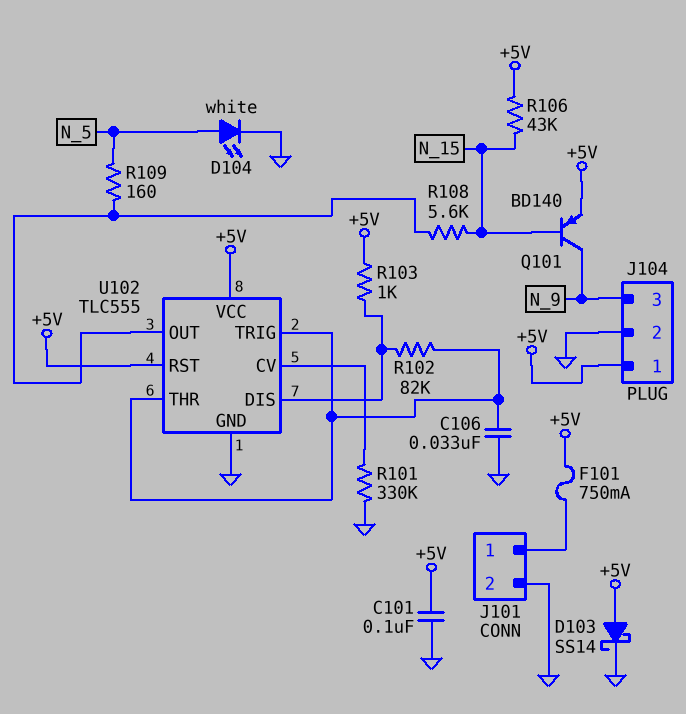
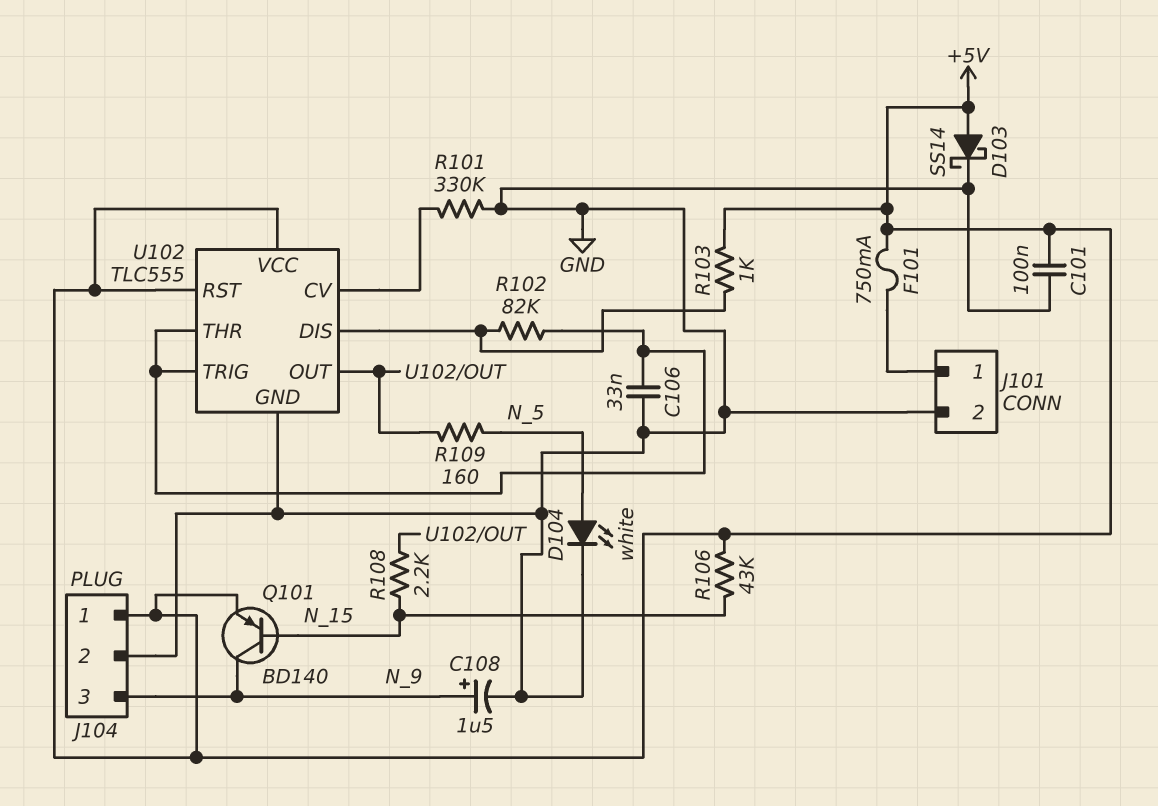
C108: none -> 1.5uF (plus N_9, minus GND)
R108: 5.6k (N_15, U102/OUT) -> 2.2k (N_15, U102/OUT)

